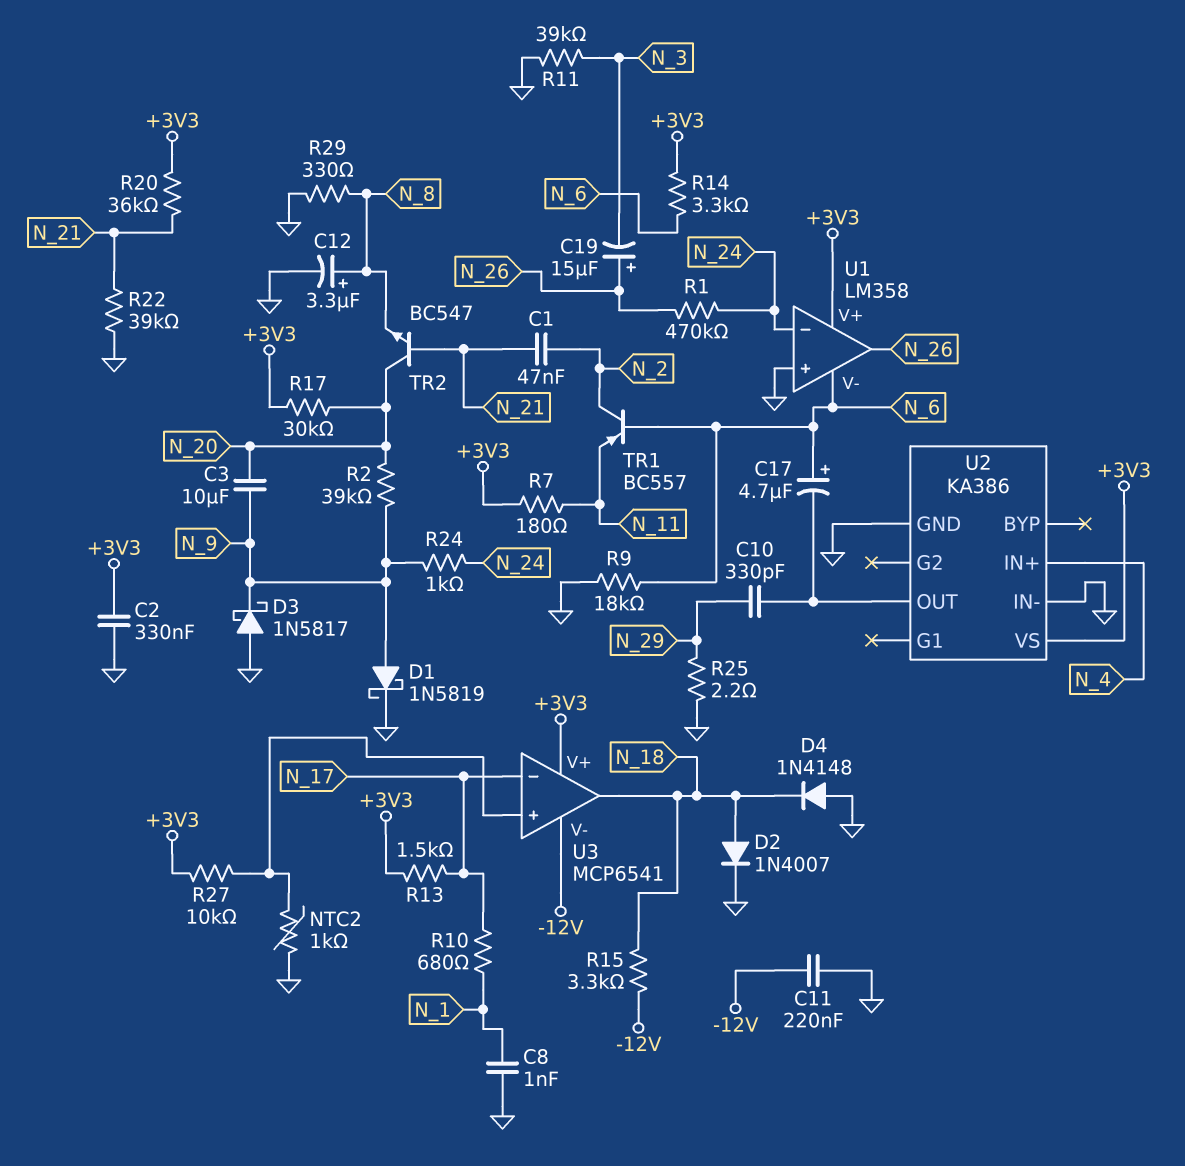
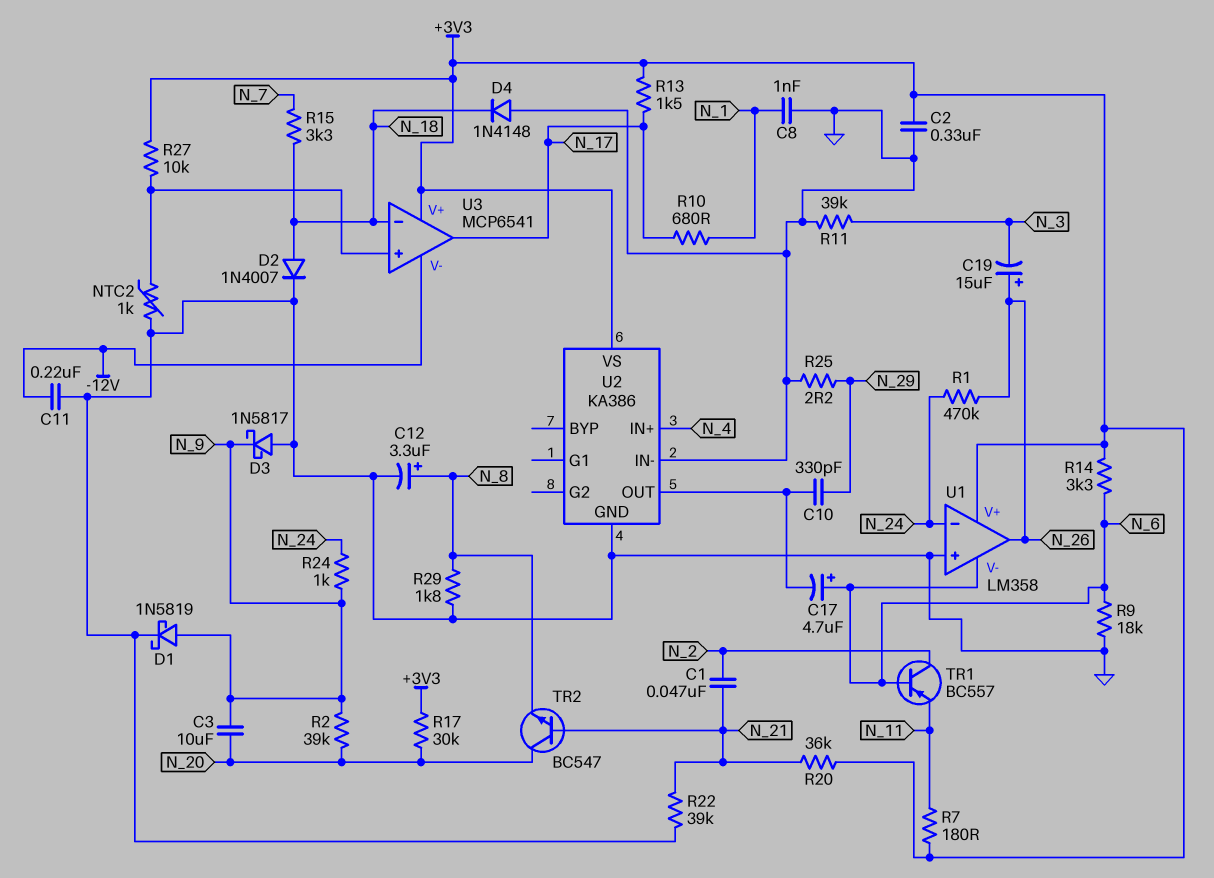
R15: 3.3k (-12V, N_18) -> 3.3k (N_7, N_18)
R29: 330 (GND, N_8) -> 1.8k (GND, N_8)
U3 pin in-: N_17 -> N_18
U3 pin out: N_18 -> N_17

